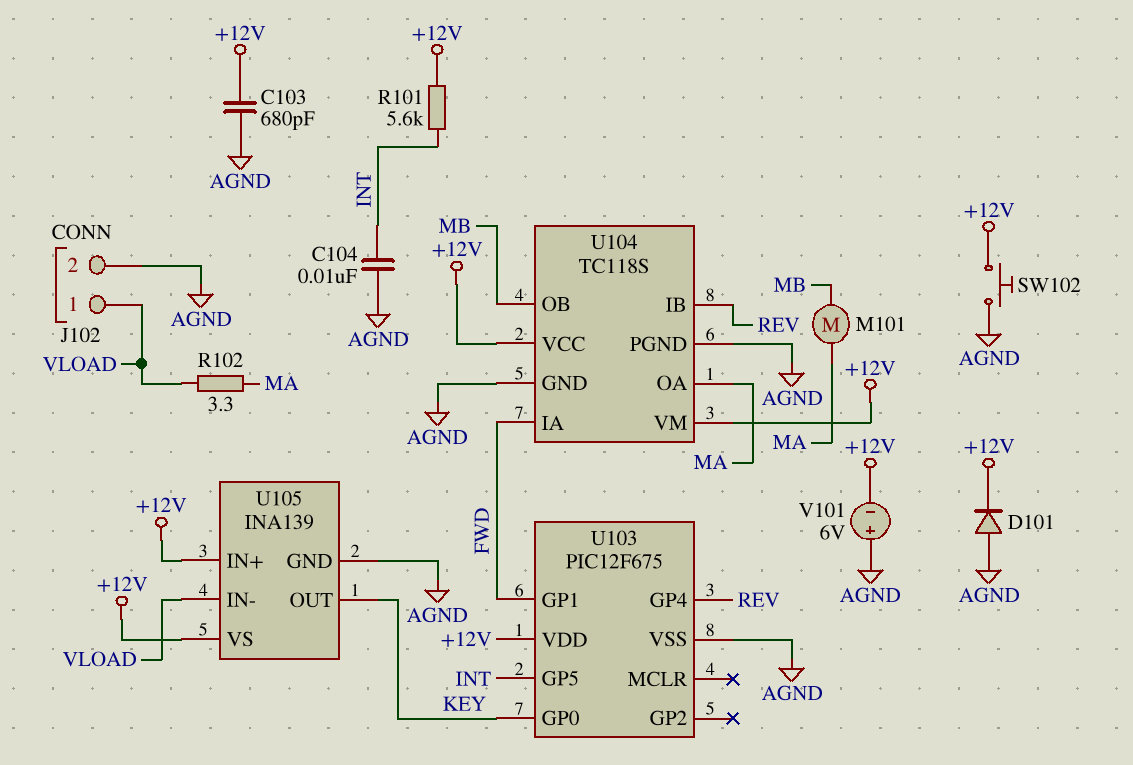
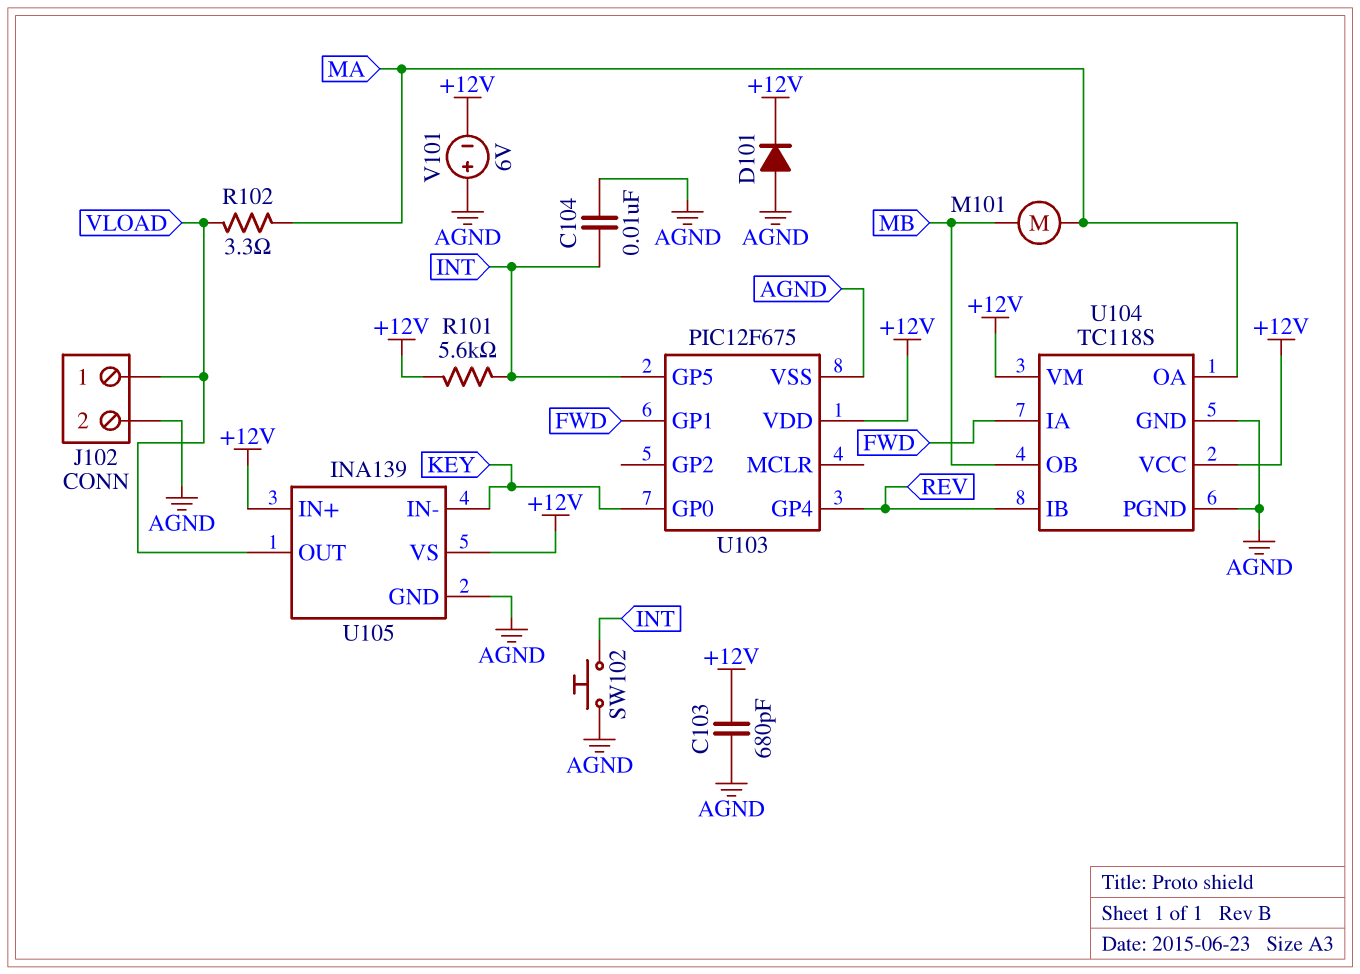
SW102: button (+12V, AGND) -> button (AGND, INT)
U105 pin IN-: VLOAD -> KEY
U105 pin OUT: KEY -> VLOAD

